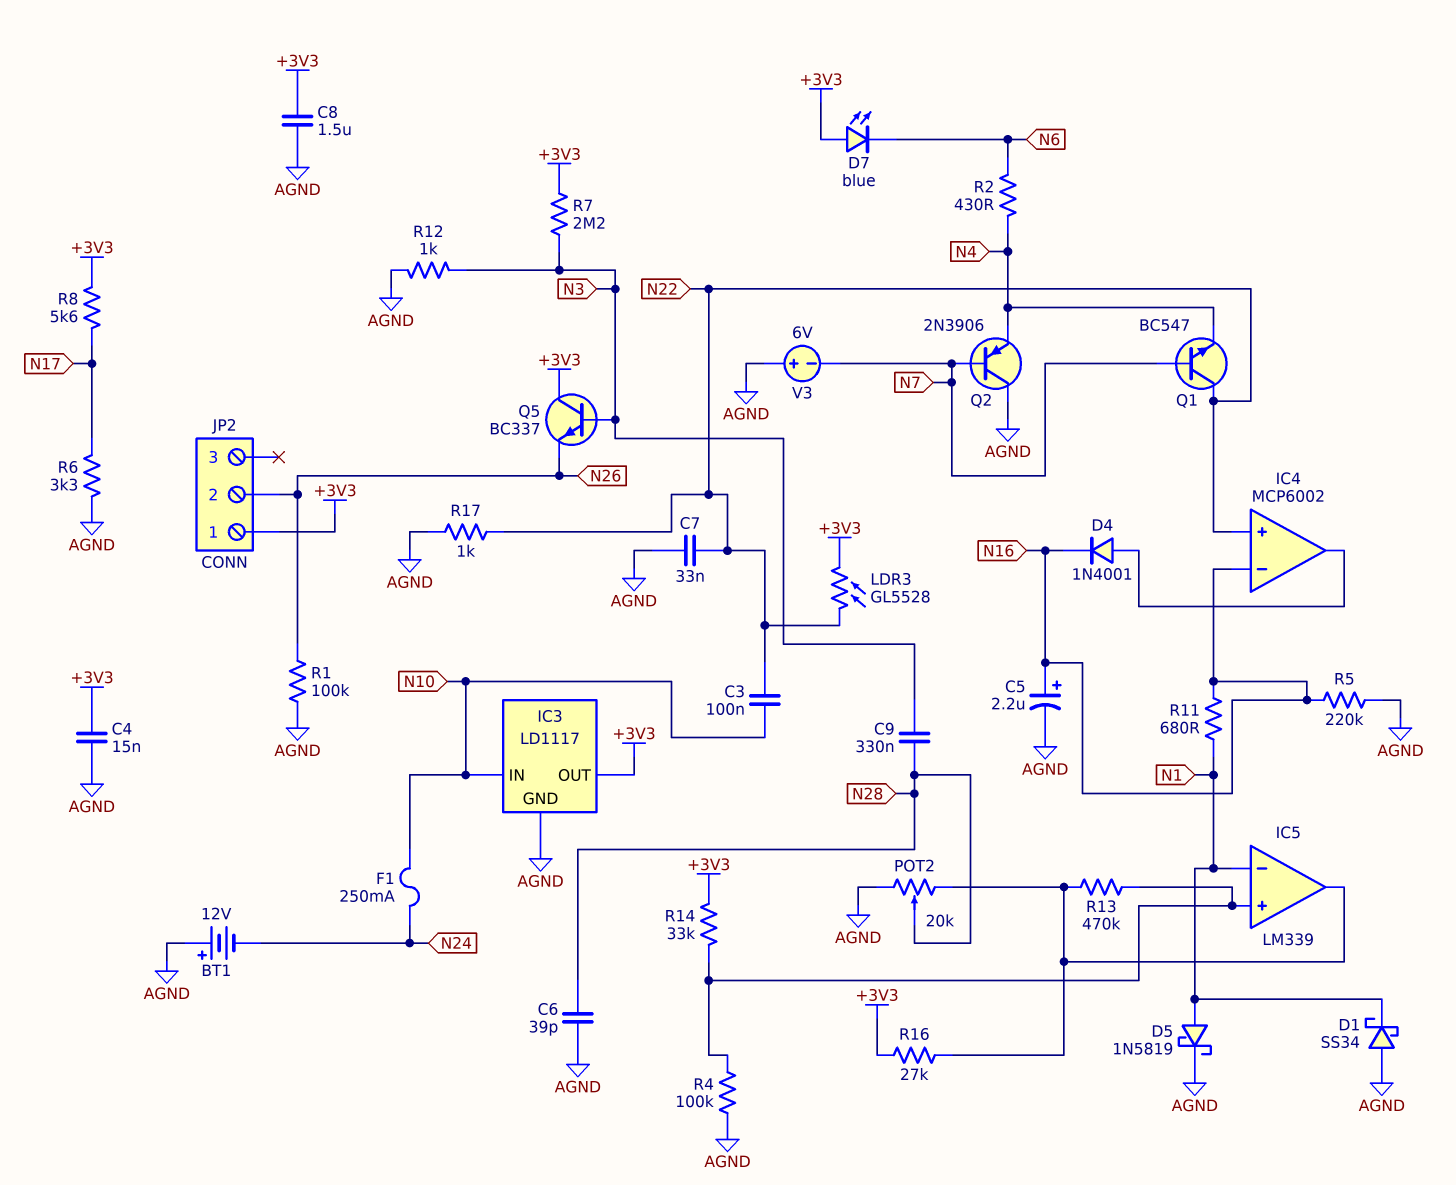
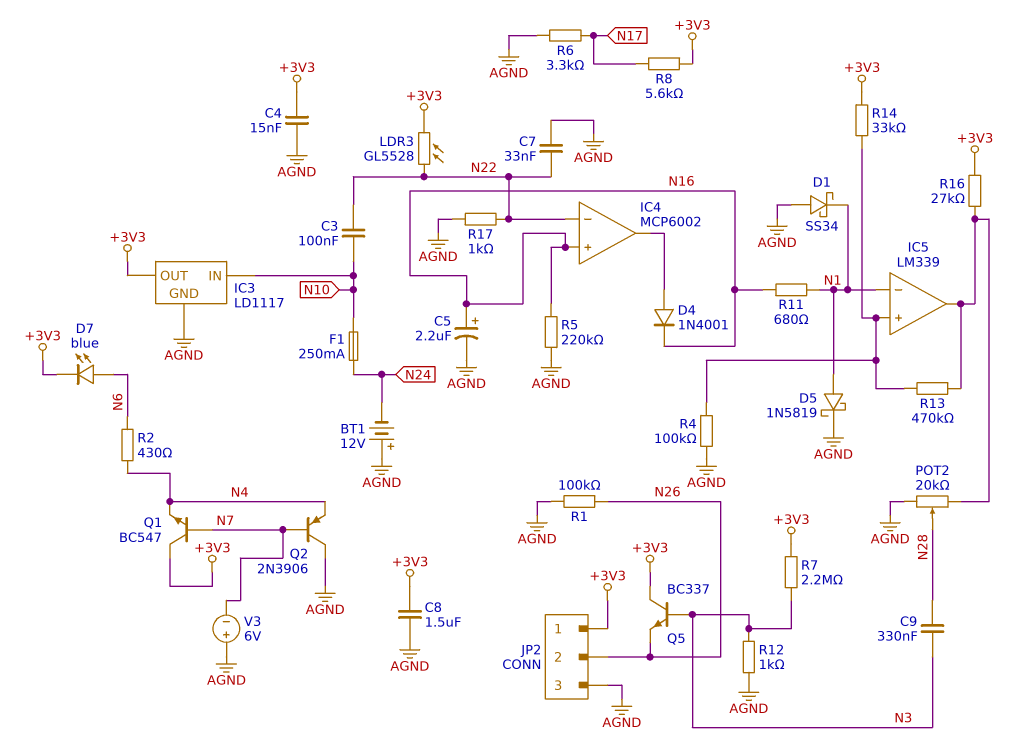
C6: 39pF (AGND, N28) -> none
D7: LED blue (A +3V3, K N6) -> LED blue (A N6, K +3V3)
IC4 pin in+: N22 -> N16
IC4 pin in-: N16 -> N22
JP2 pin 3: none -> AGND
Q1: NPN BC547 (B N7, C N22, E N4) -> NPN BC547 (B N7, C +3V3, E N4)

